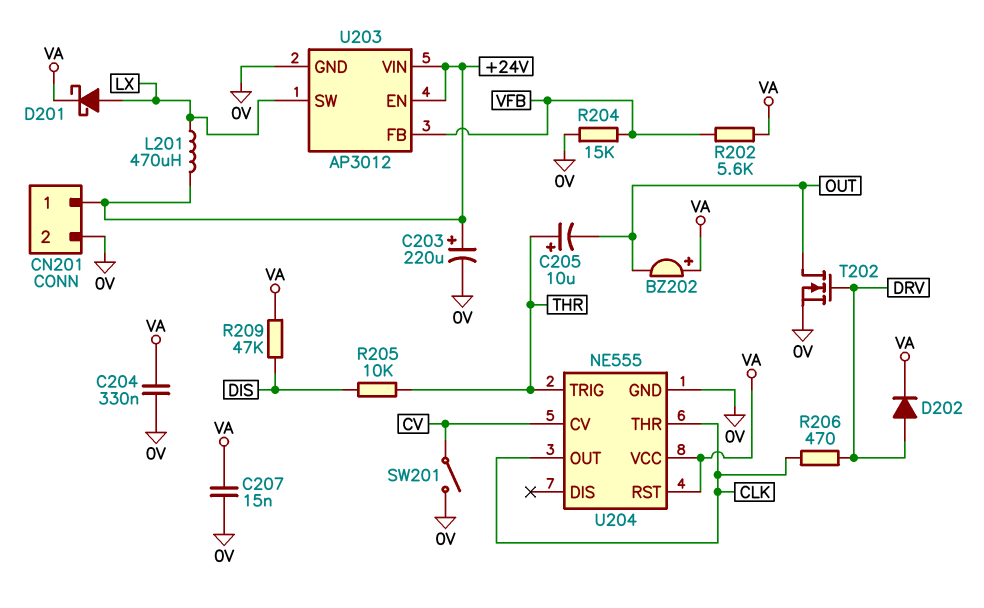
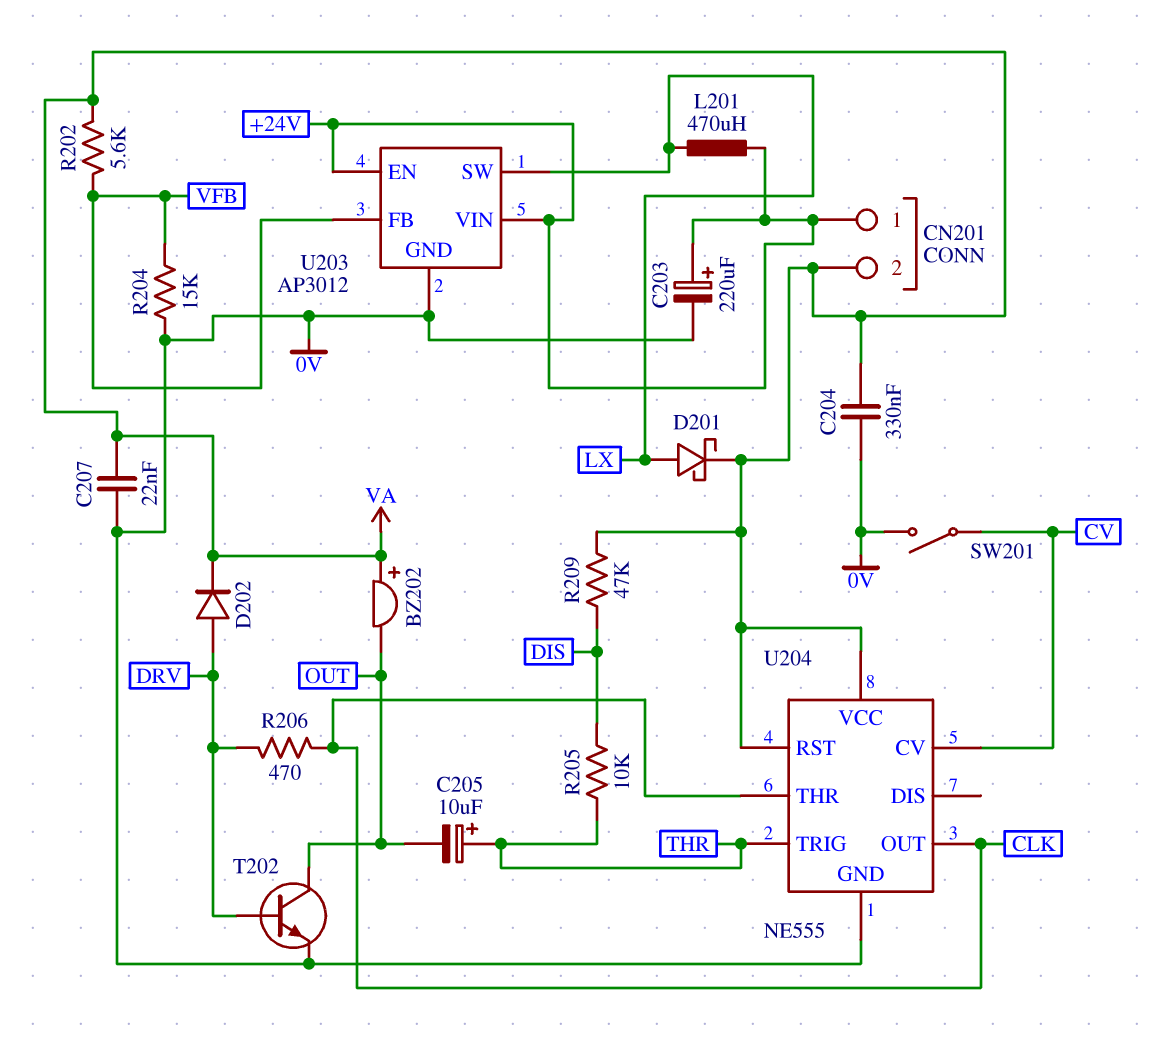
C207: 15nF (0V, VA) -> 22nF (0V, VA)
CN201 pin 2: 0V -> VA
T202: NMOS (G DRV, D OUT, S 0V) -> NPN (B DRV, C OUT, E 0V)

